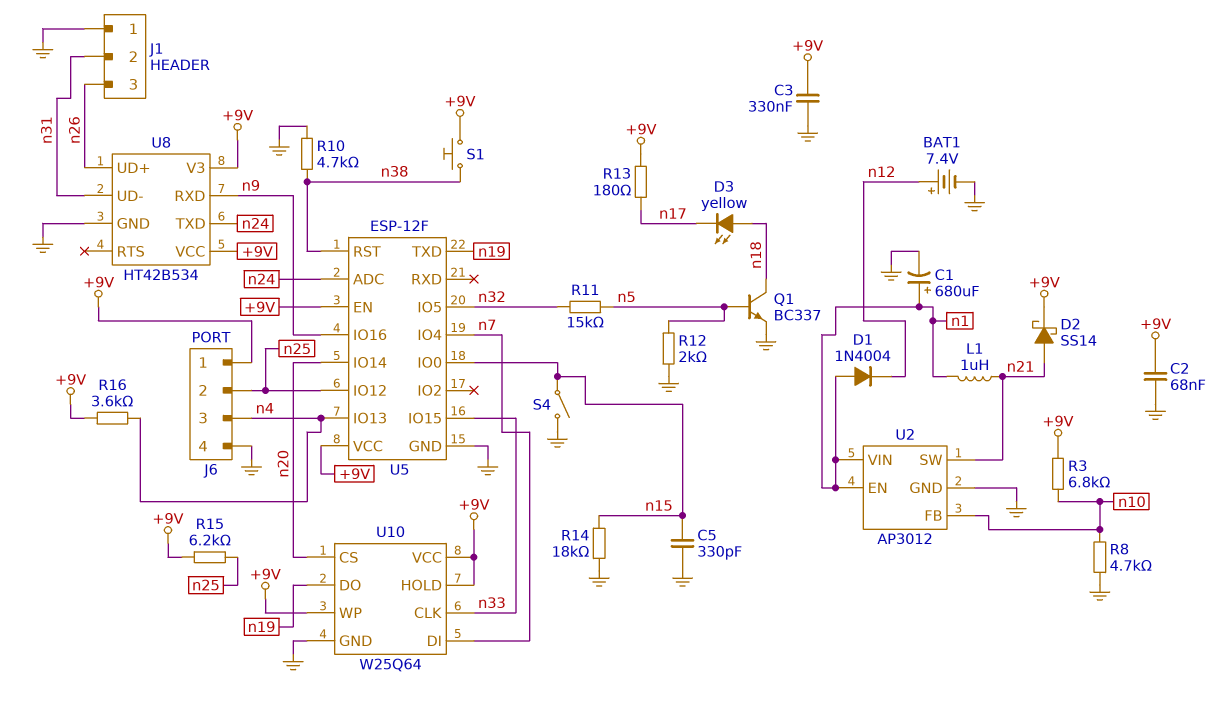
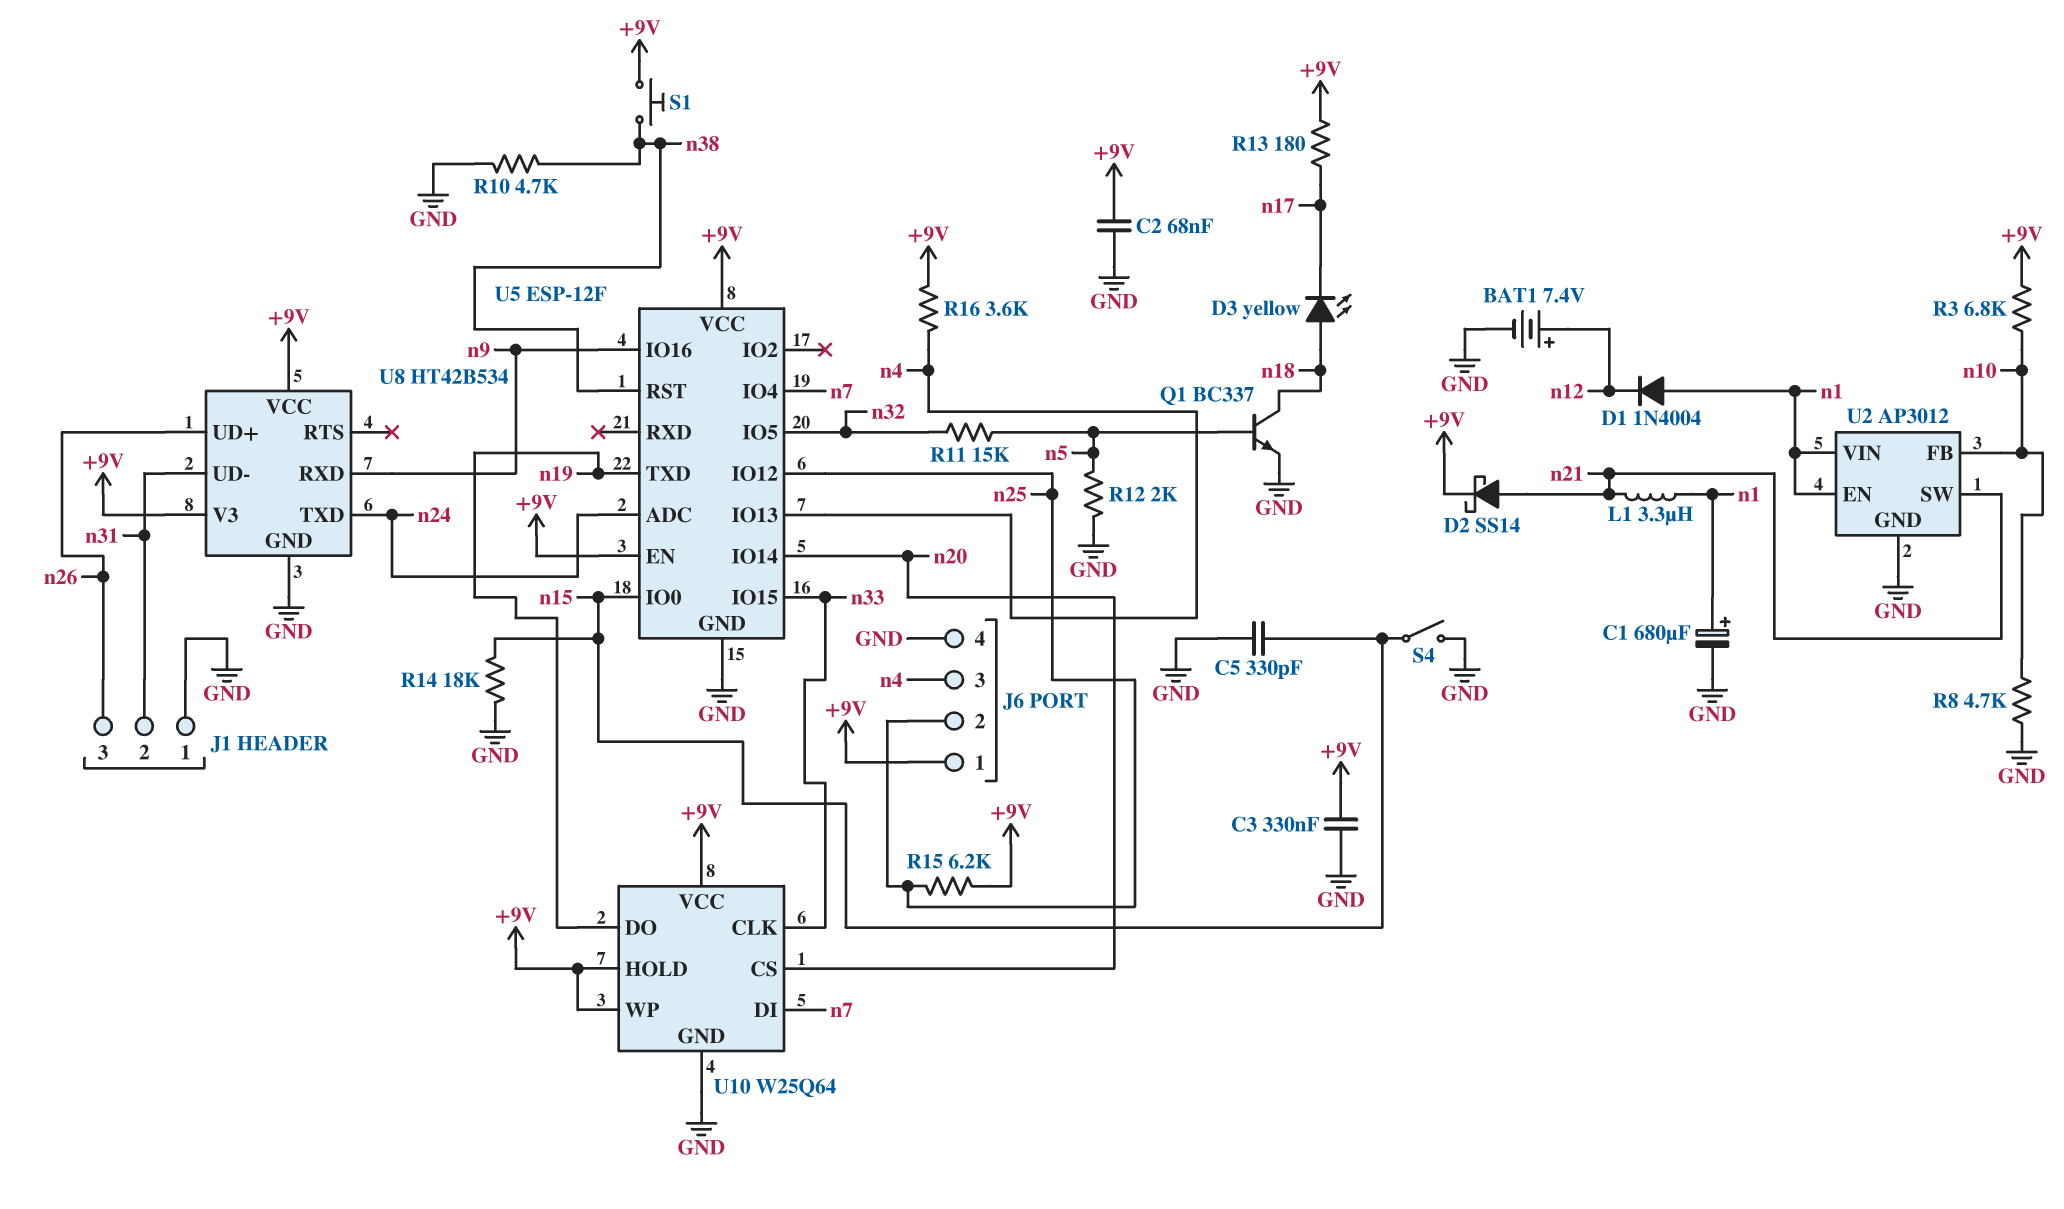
L1: 1uH (n1, n21) -> 3.3uH (n1, n21)

